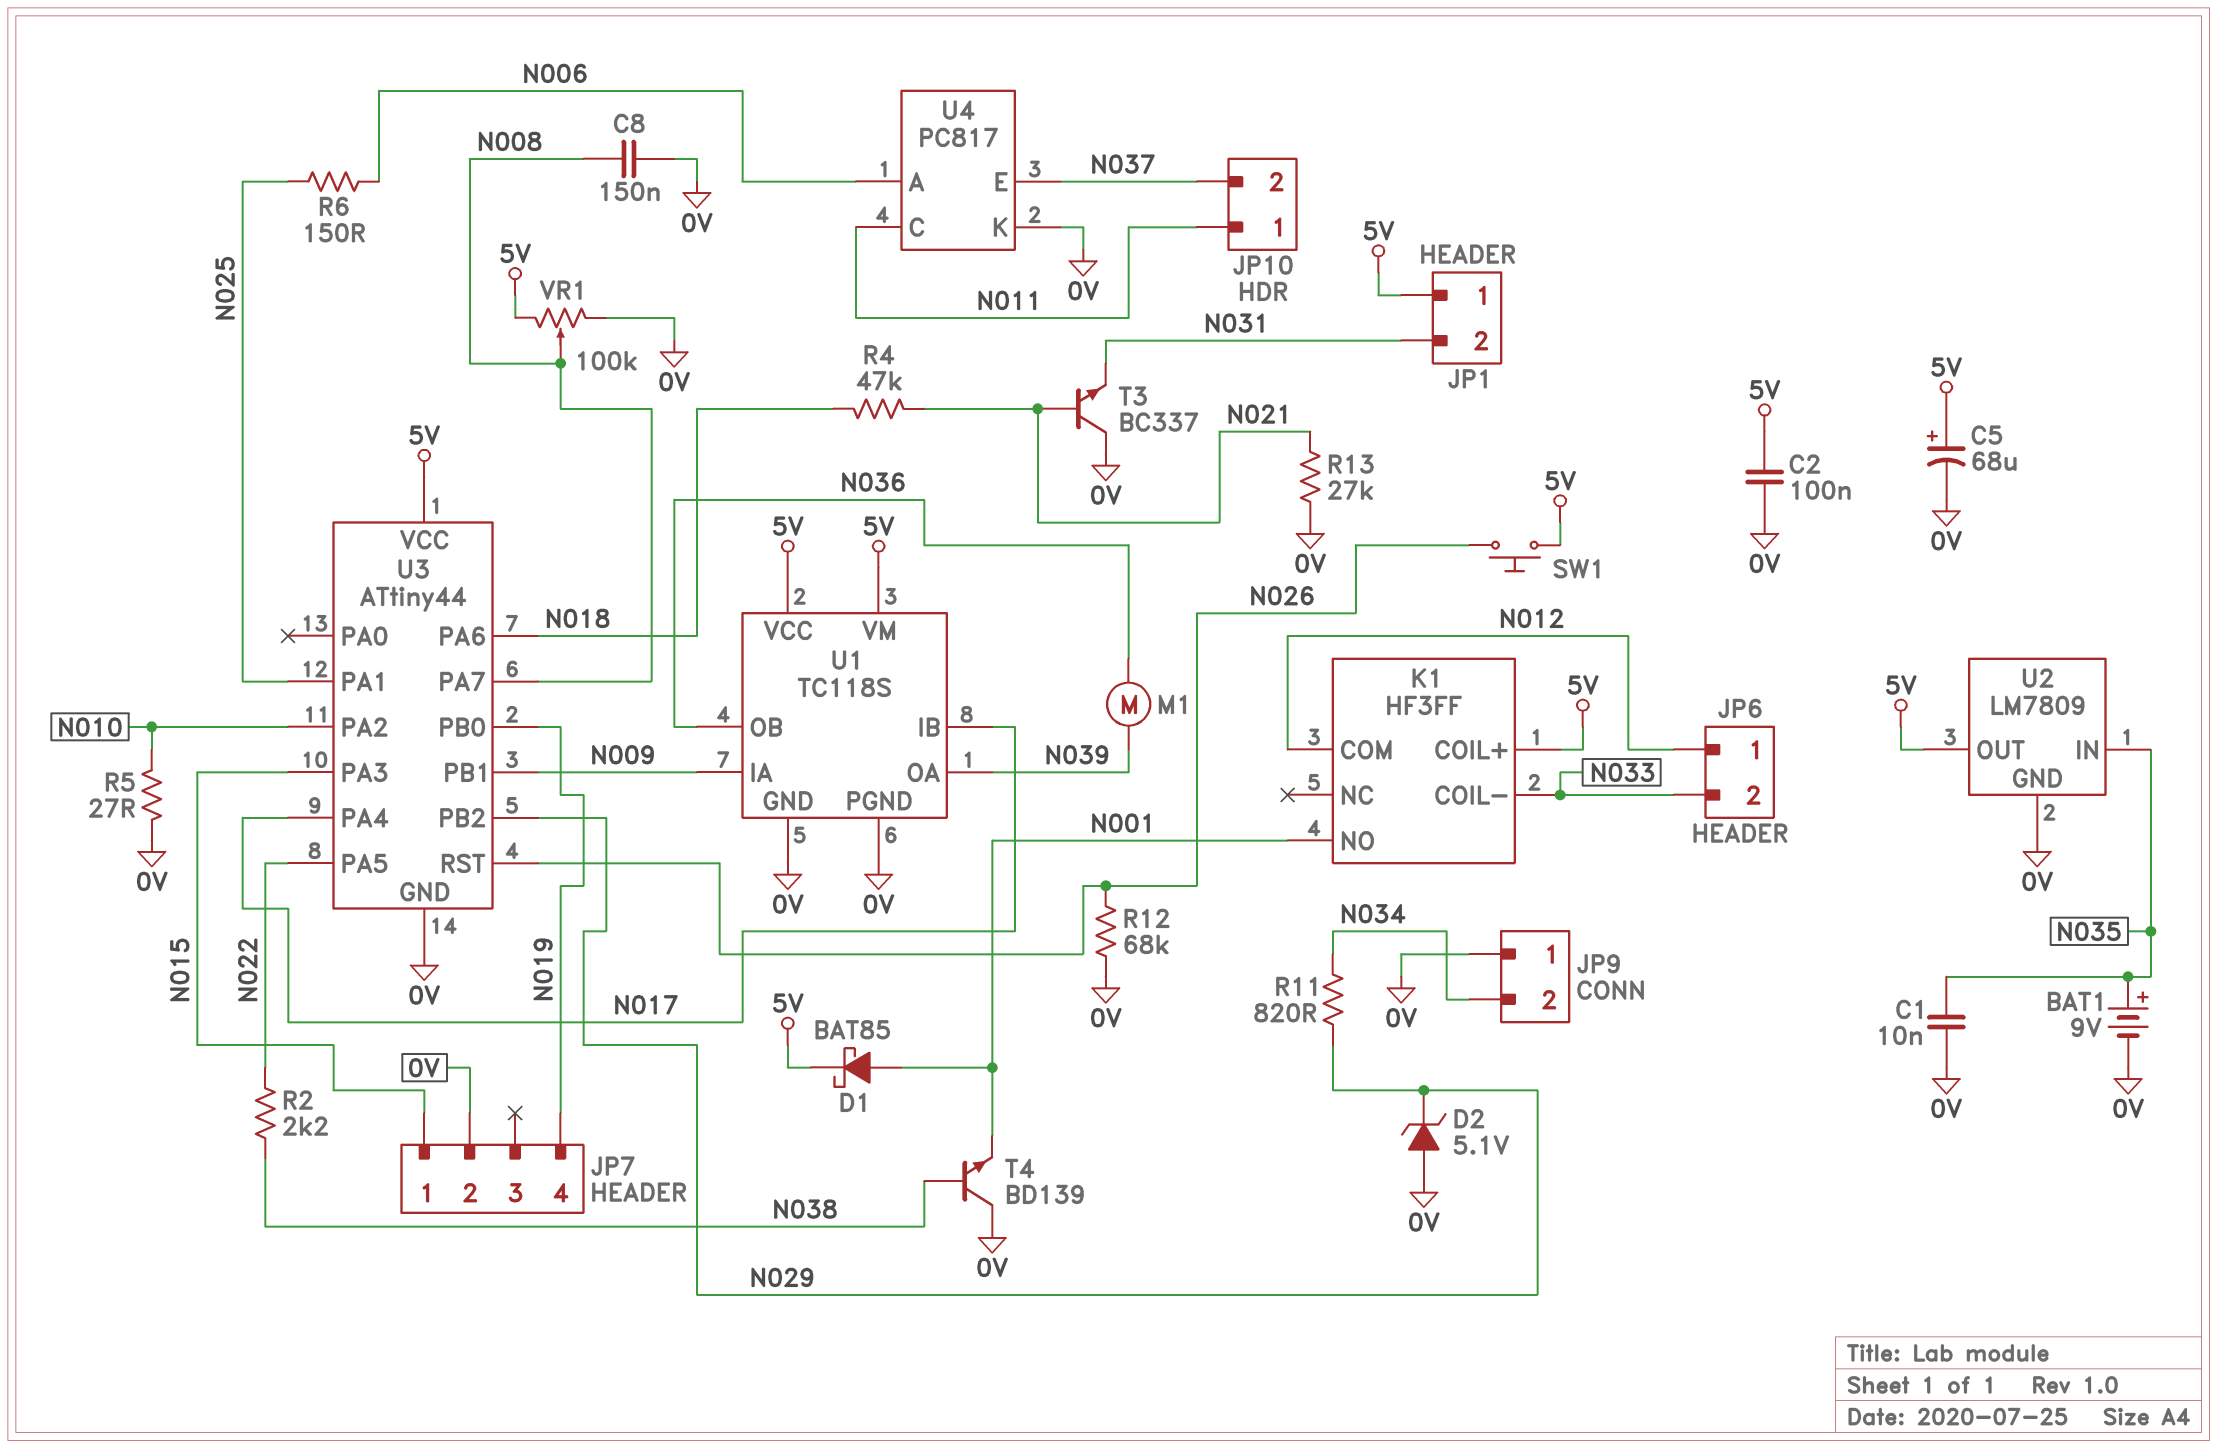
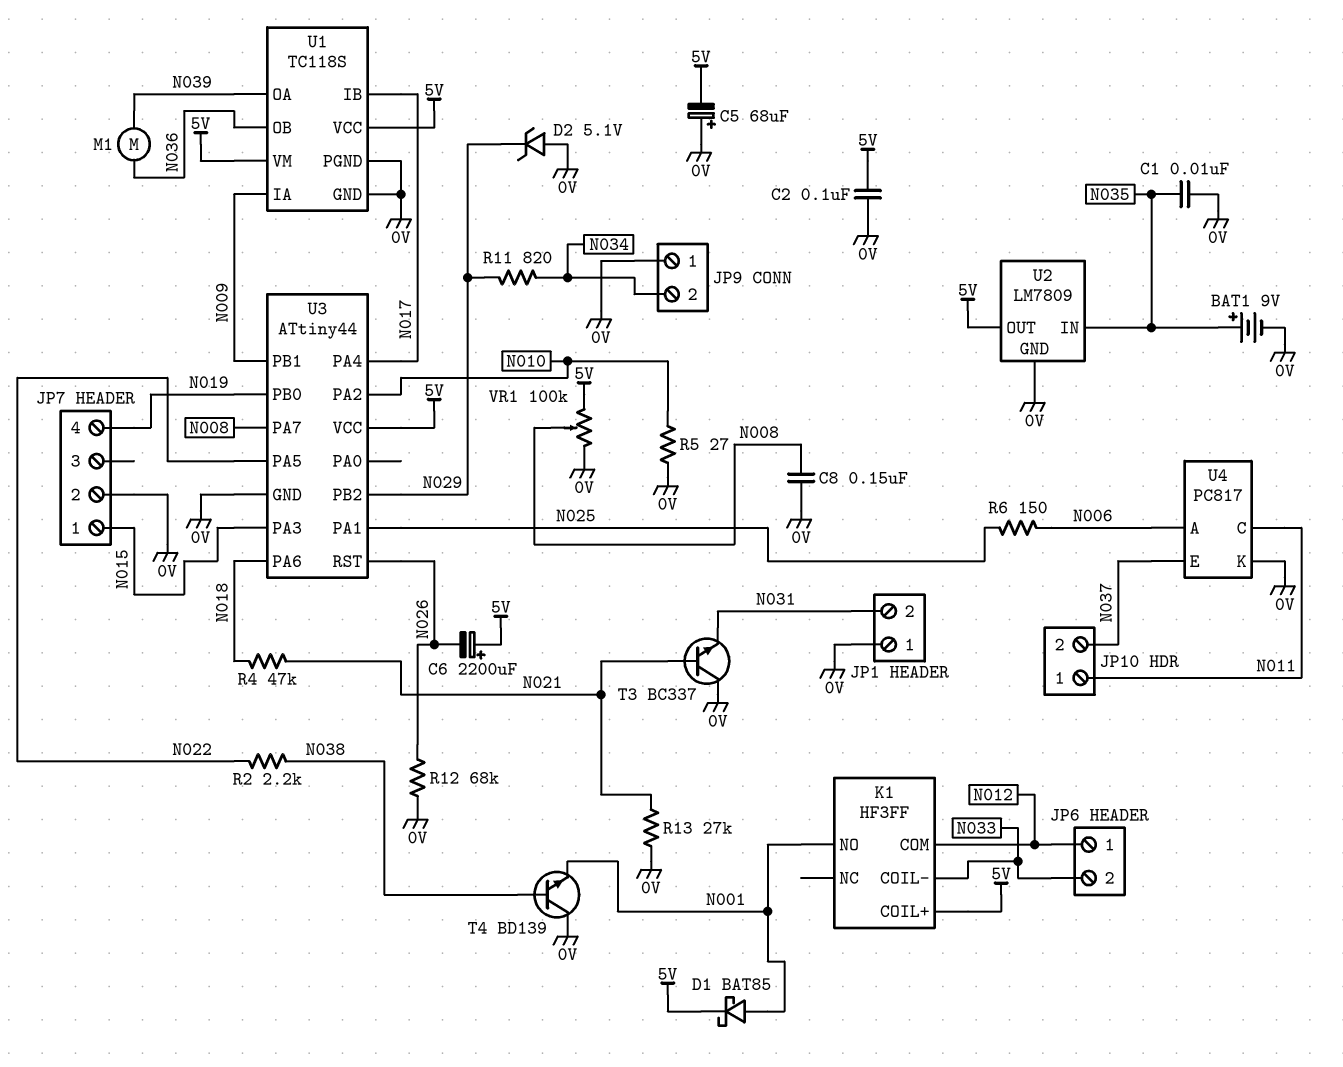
C5: 68uF (plus 5V, minus 0V) -> 68uF (plus 0V, minus 5V)
C6: none -> 2200uF (plus 5V, minus N026)
JP1 pin 1: 5V -> 0V
SW1: button (5V, N026) -> none

